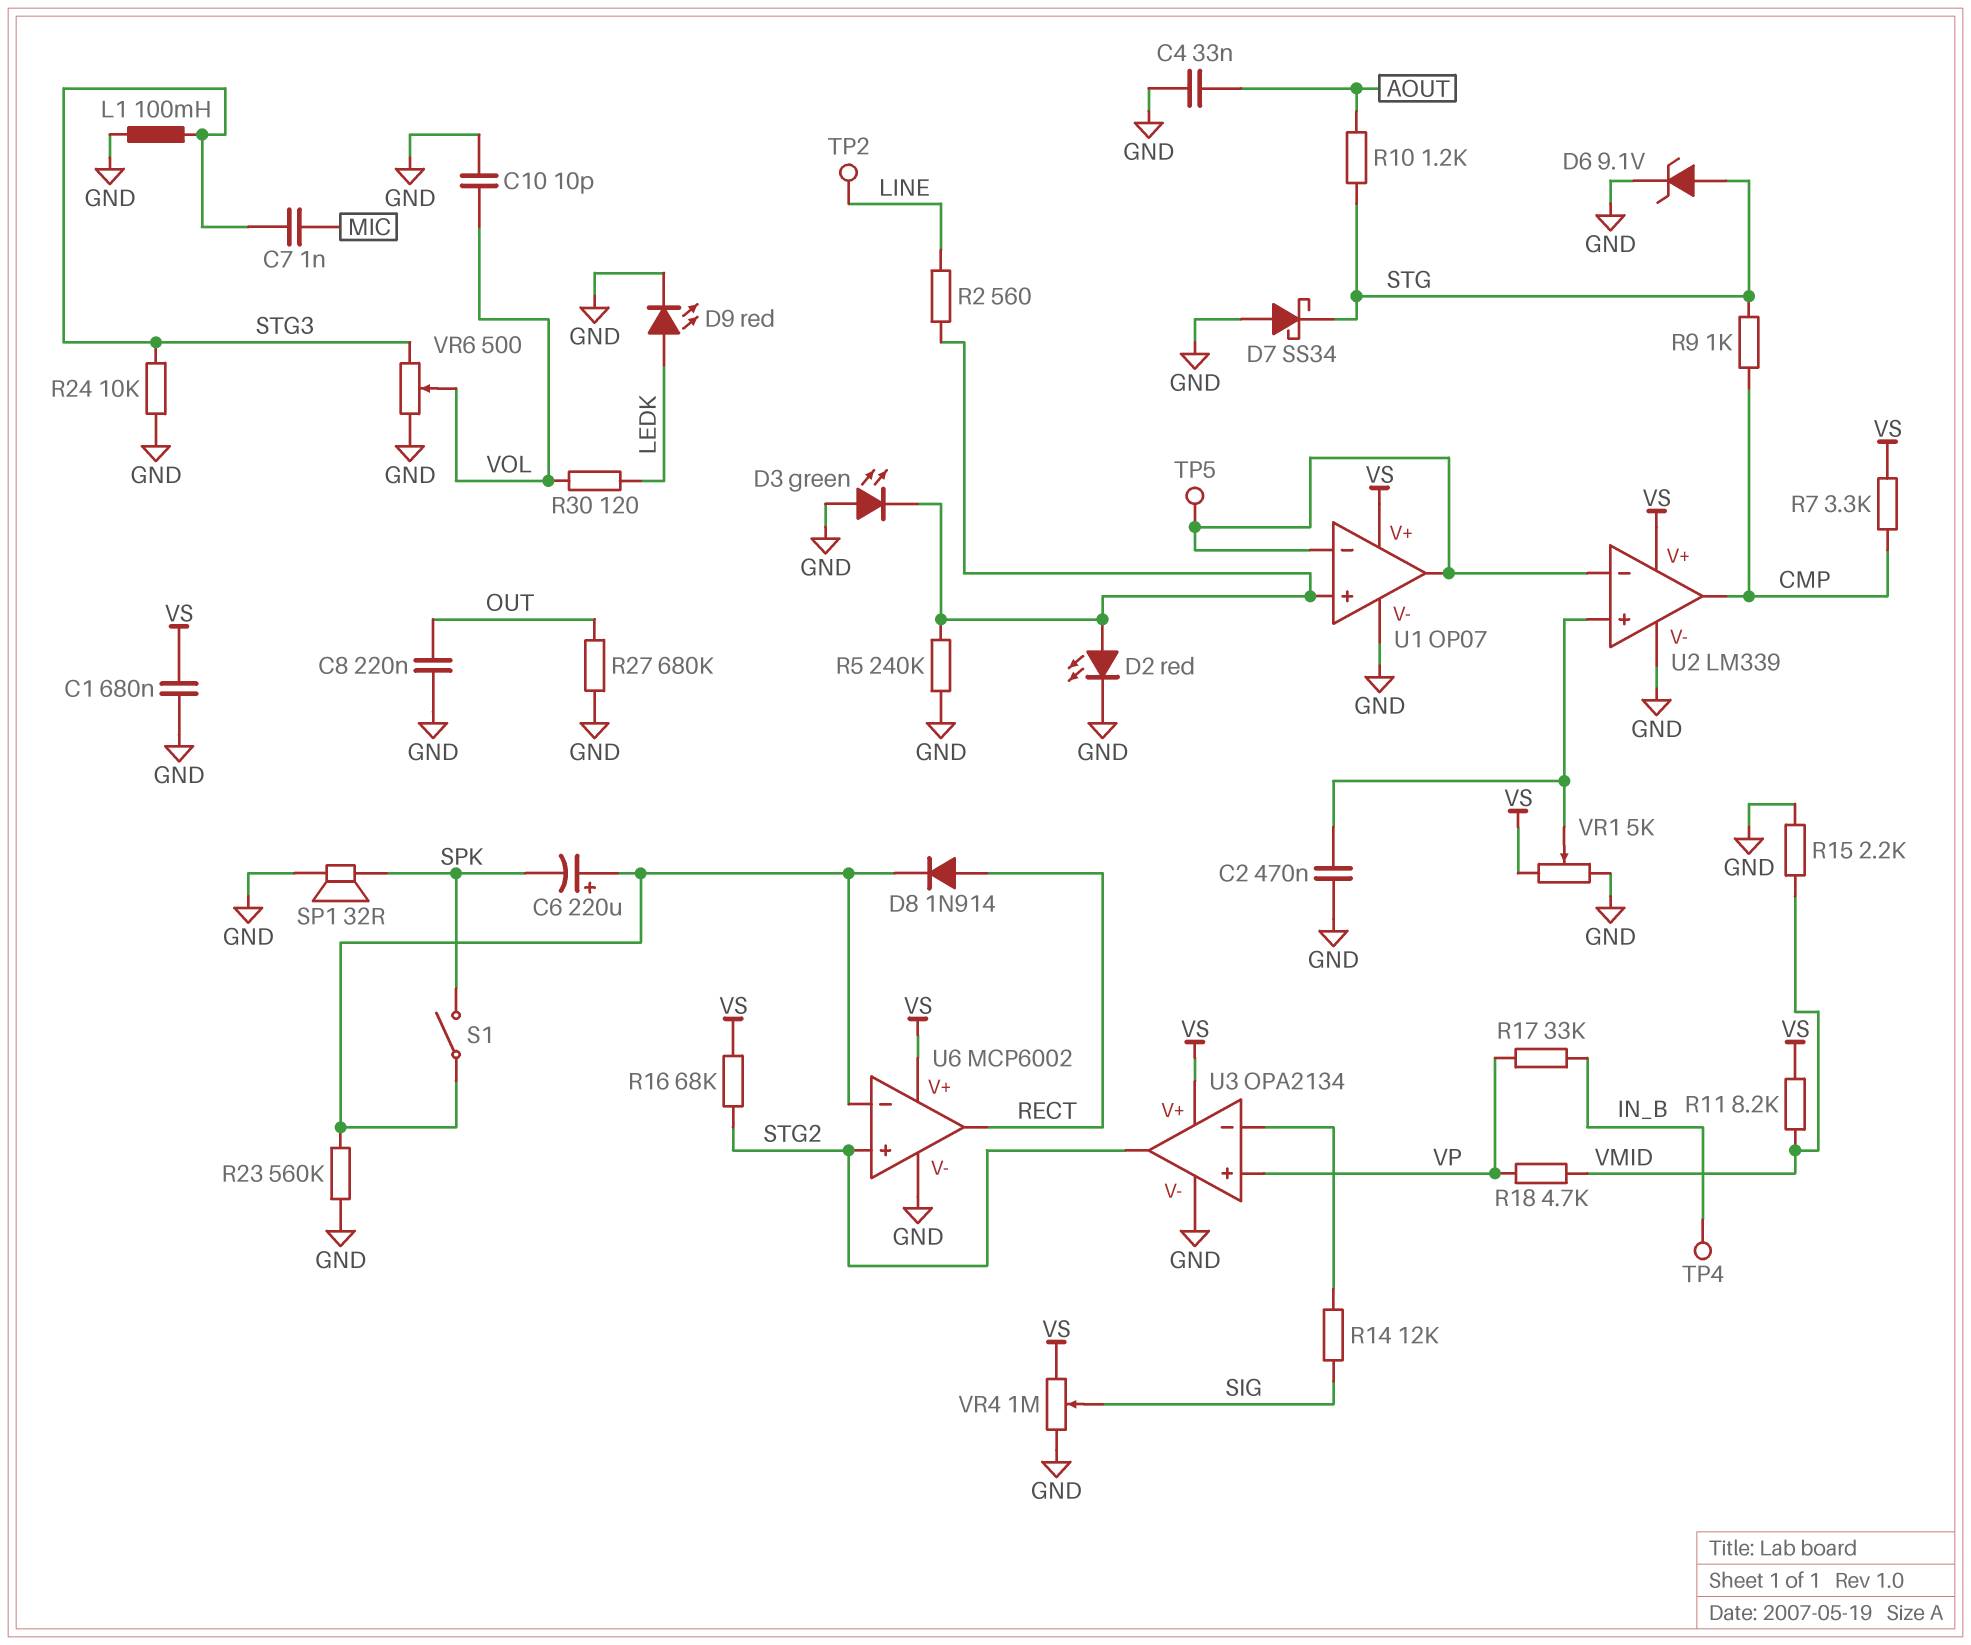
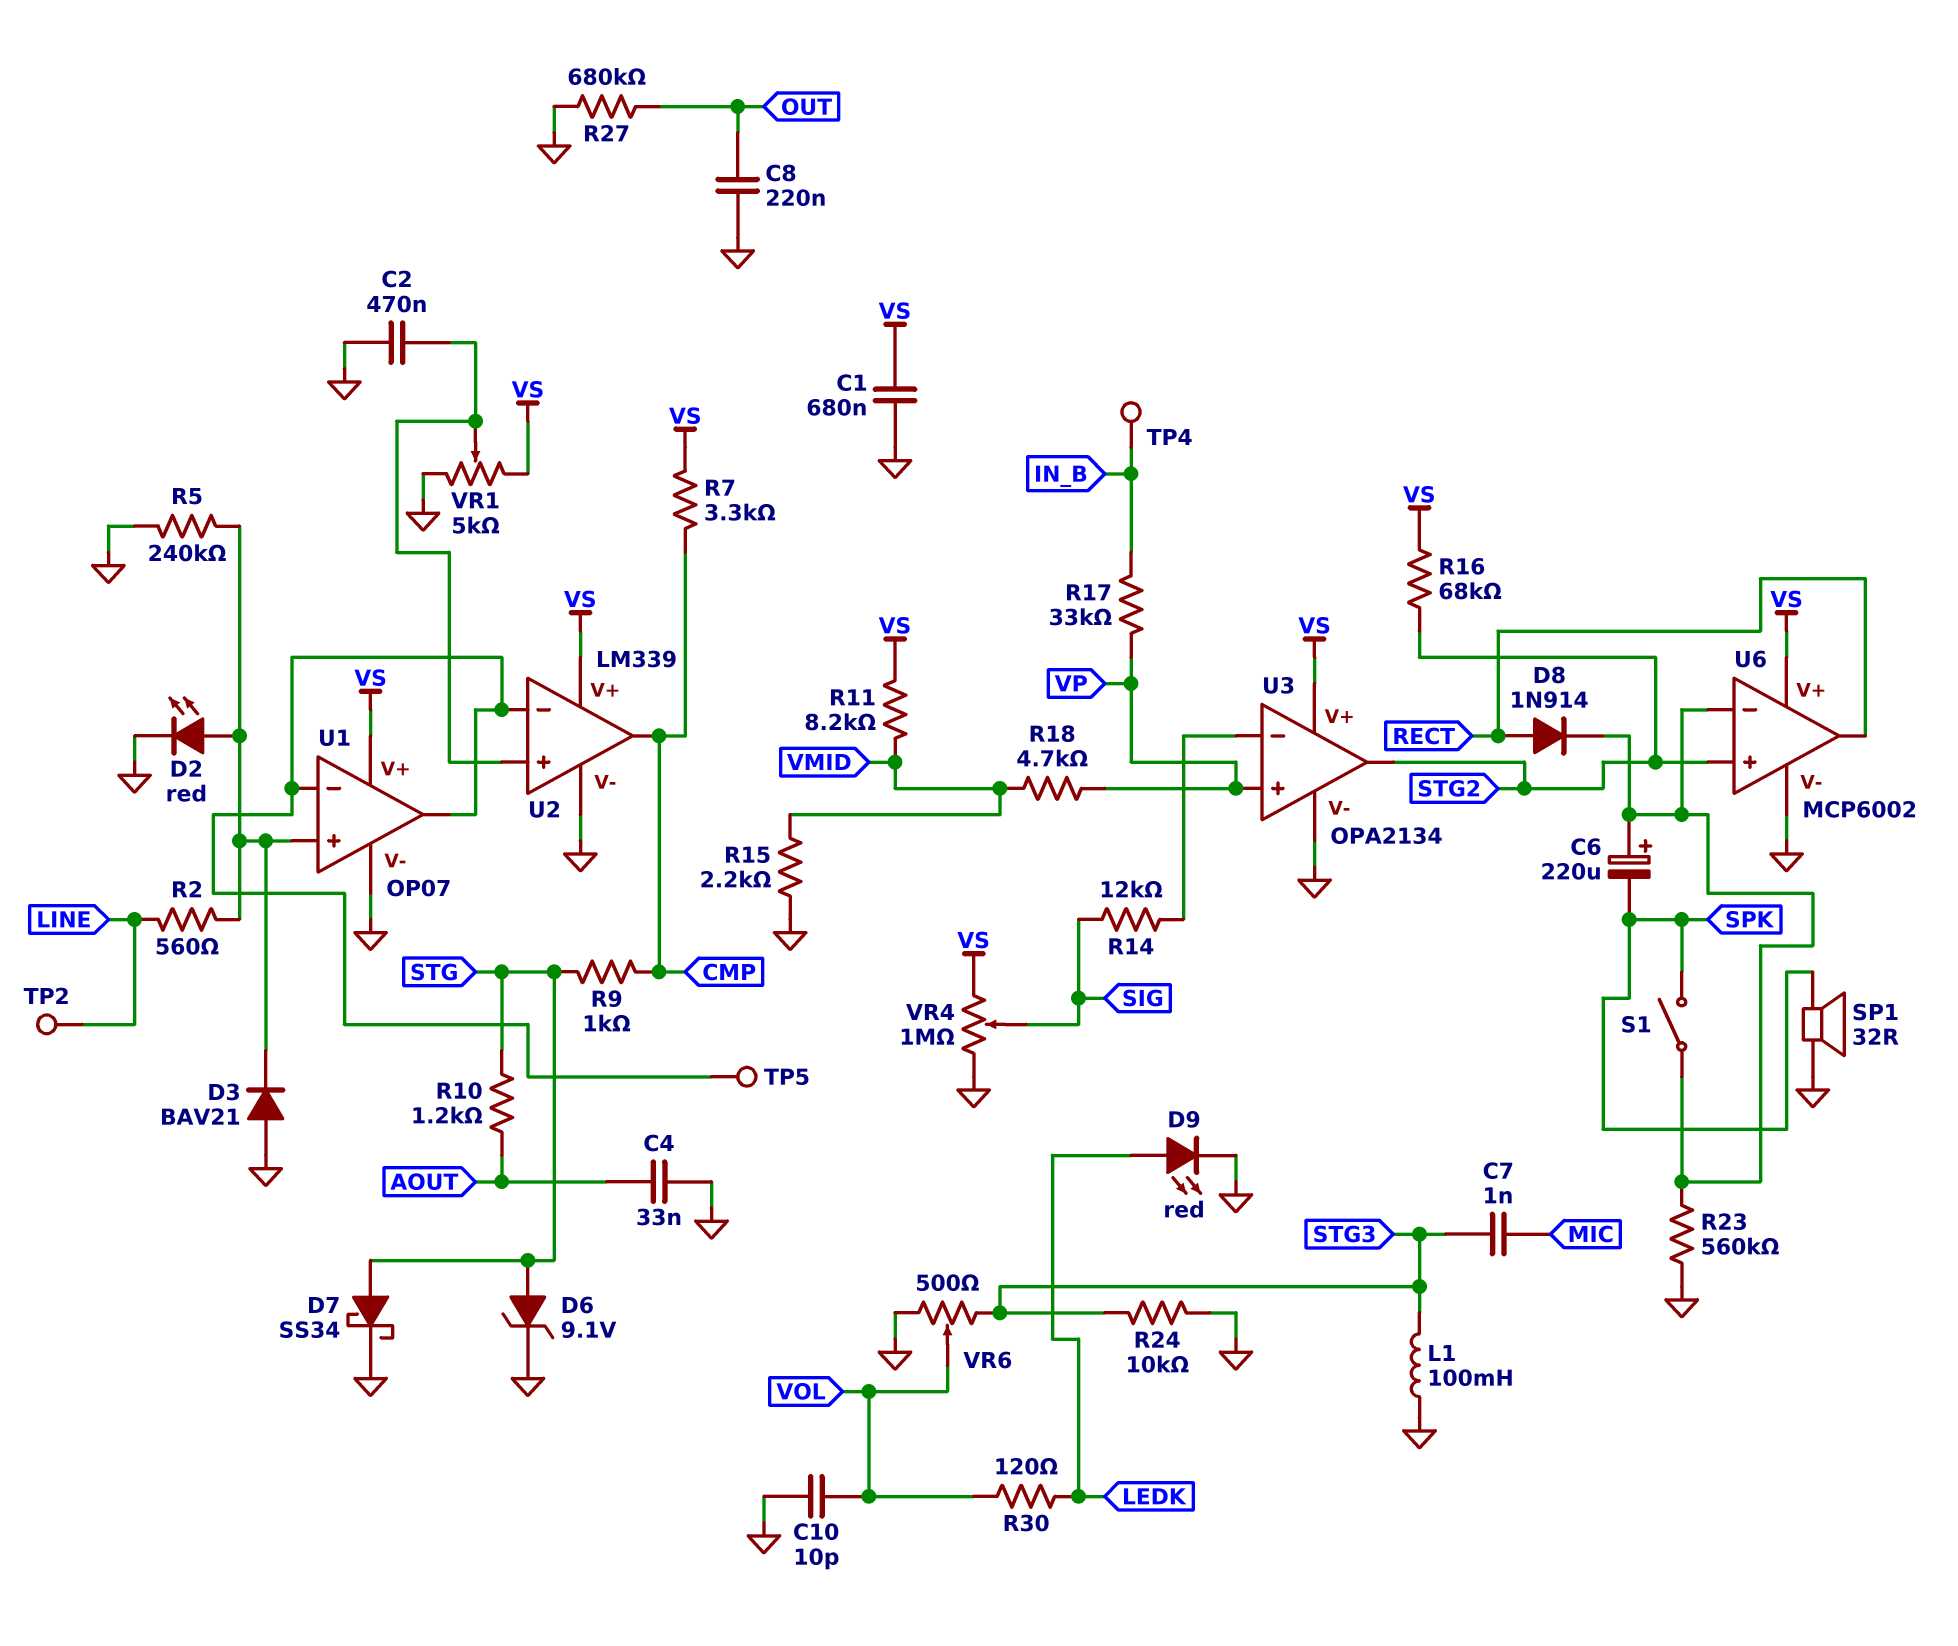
D3: LED green (A GND, K U1/in+) -> diode BAV21 (A GND, K U1/in+)
D7: schottky SS34 (A GND, K STG) -> schottky SS34 (A STG, K GND)

